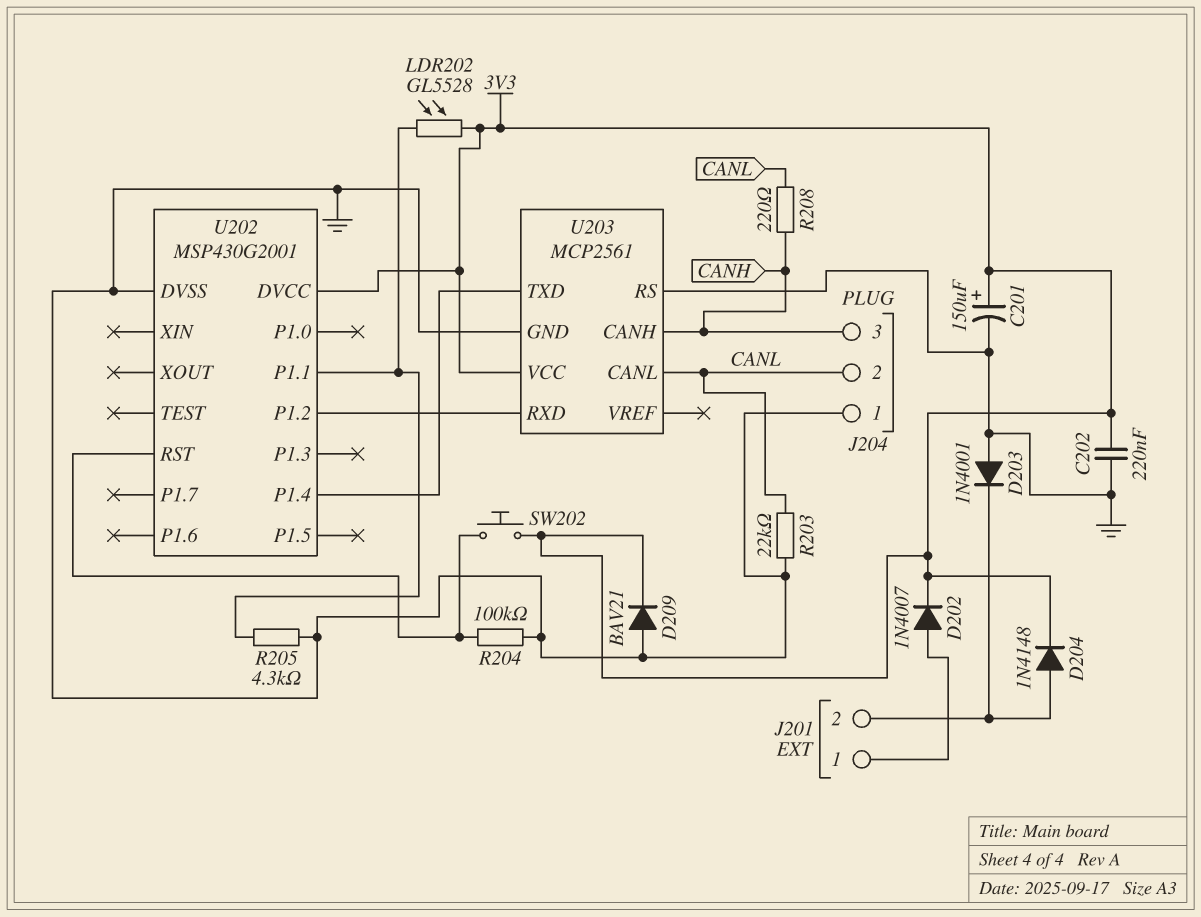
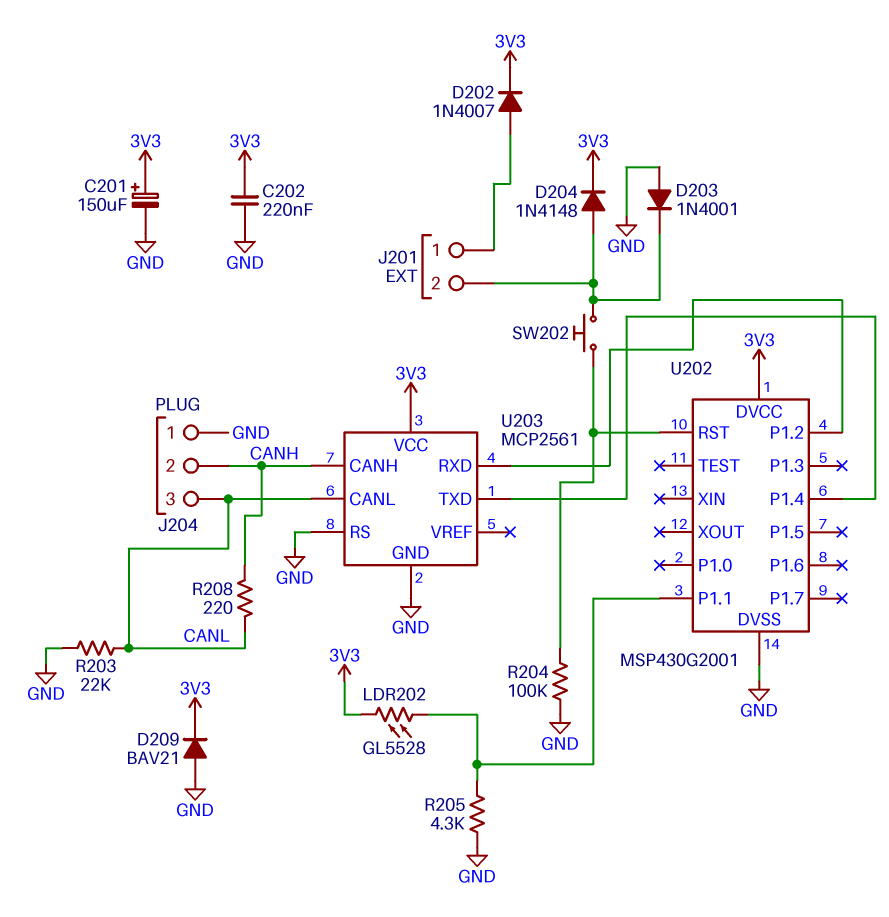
J204 pin 2: CANL -> CANH
J204 pin 3: CANH -> CANL
SW202: button (3V3, U202/RST) -> button (J201/2, U202/RST)

